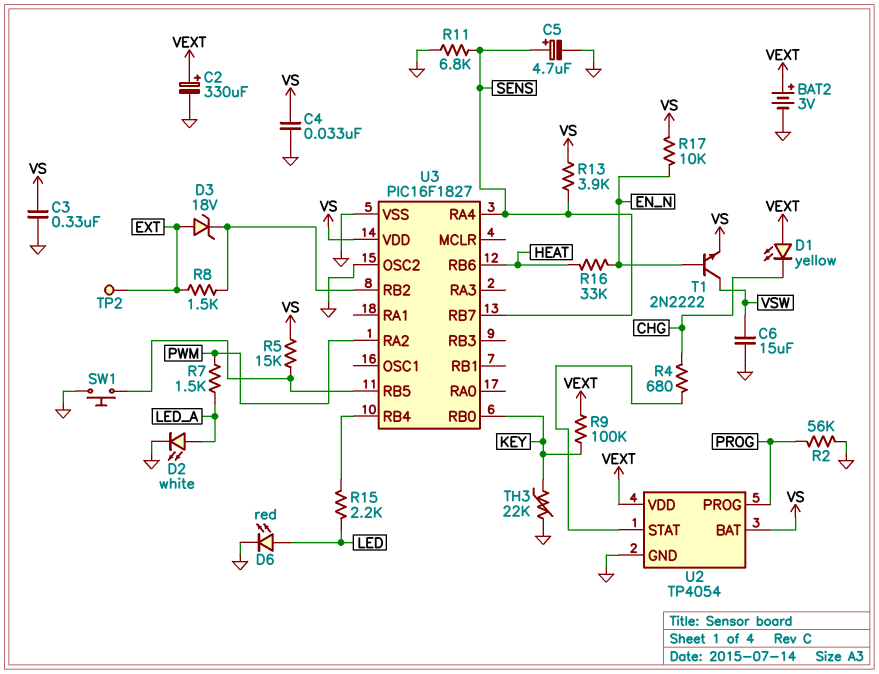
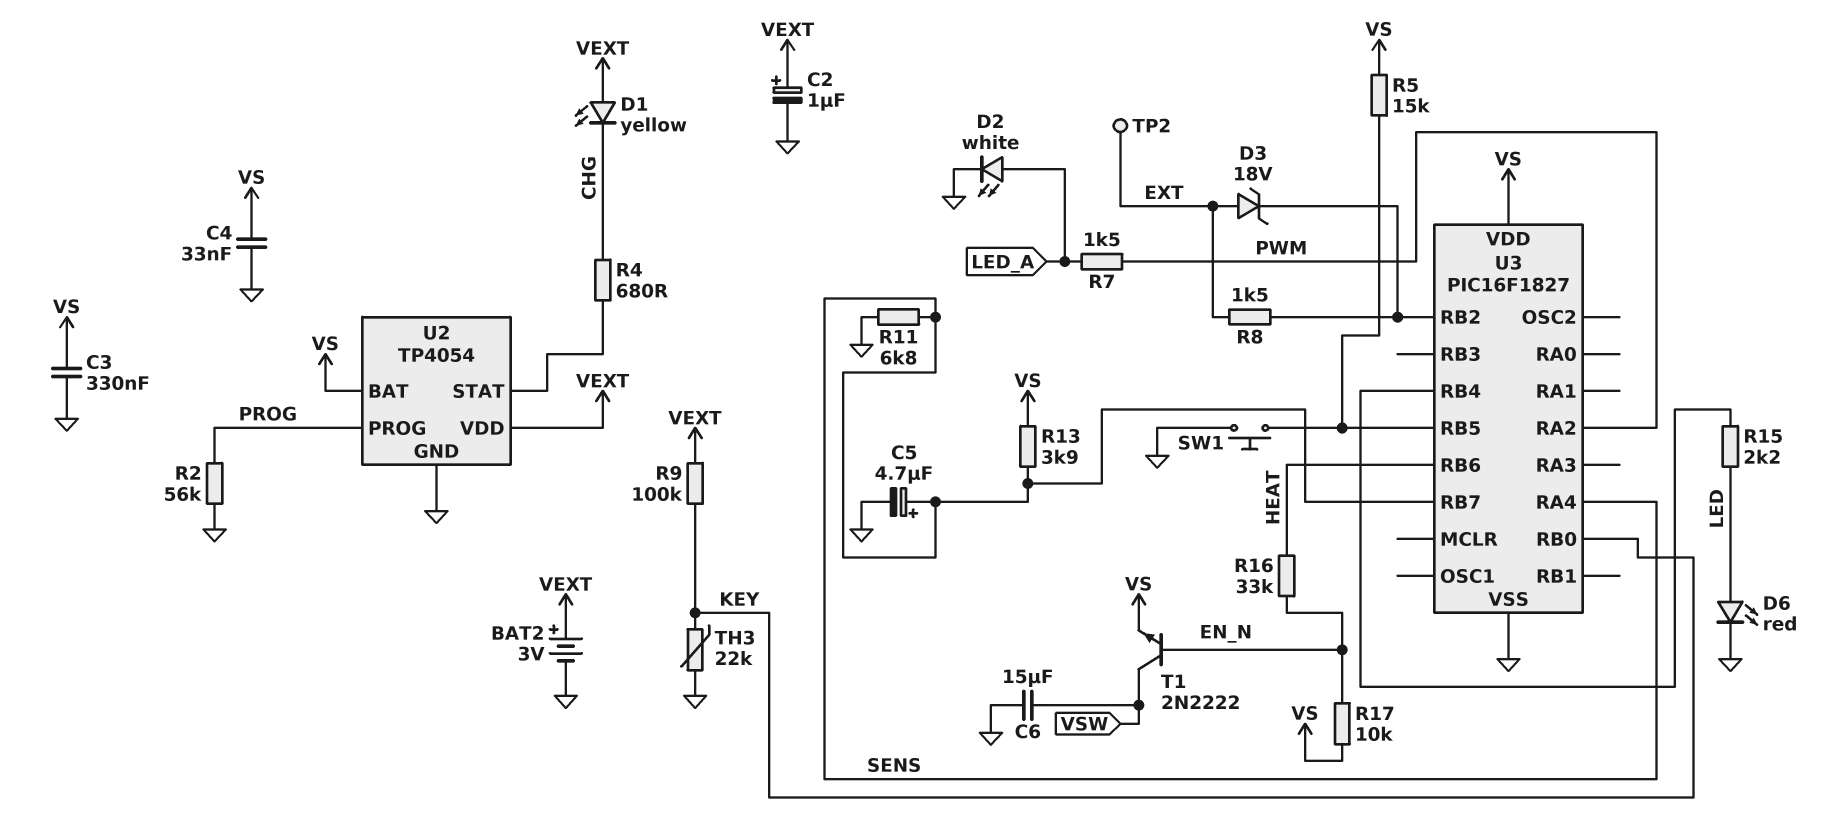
C2: 330uF (plus VEXT, minus GND) -> 1uF (plus VEXT, minus GND)
U3 pin OSC2: GND -> none

